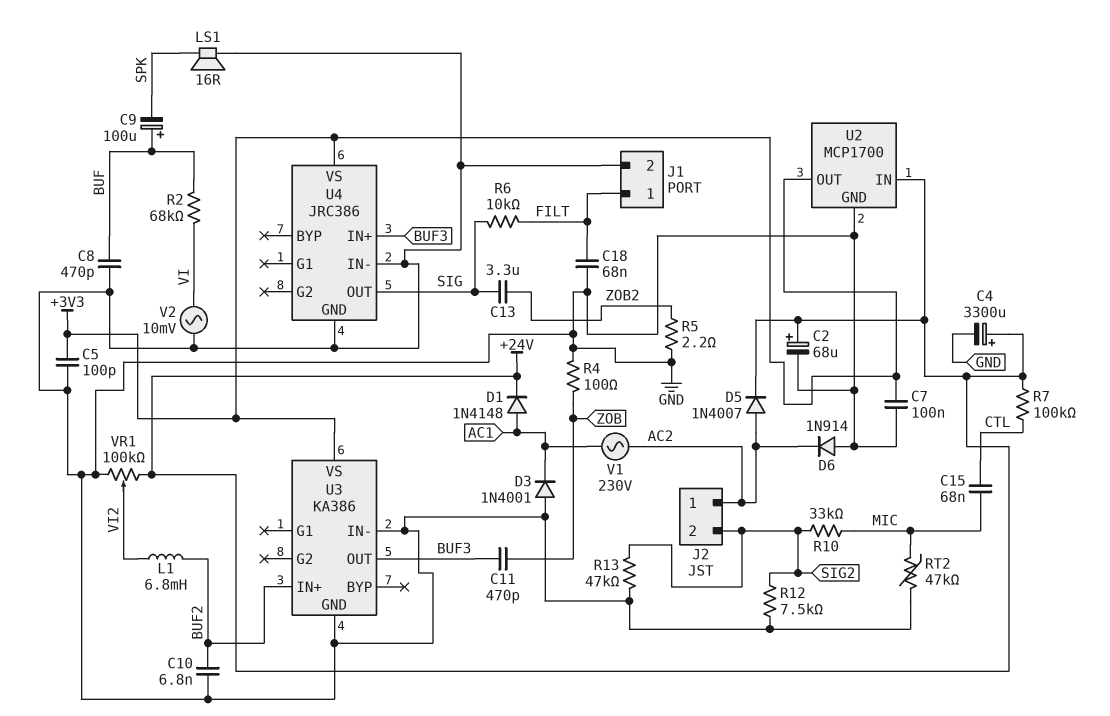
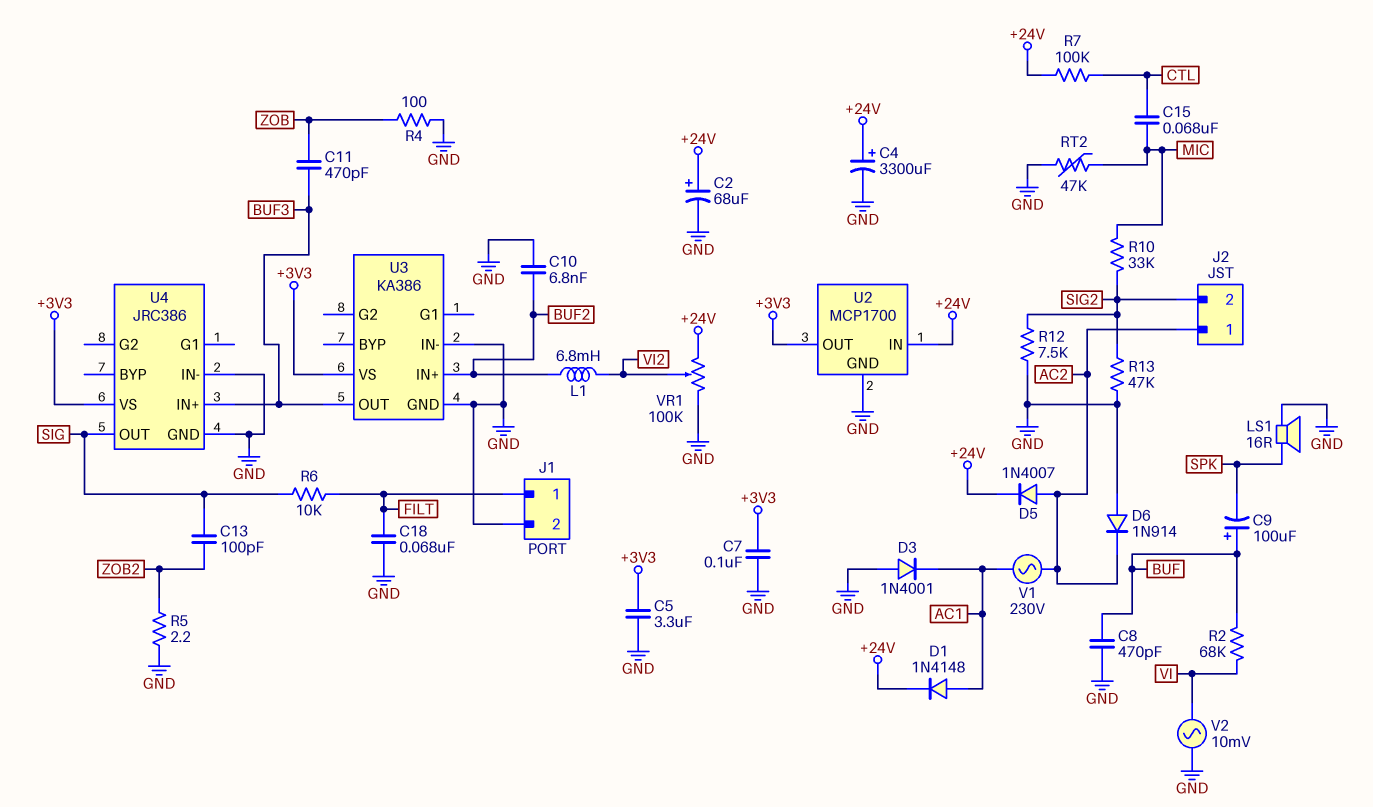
C5: 100pF (+3V3, GND) -> 3.3uF (+3V3, GND)
C13: 3.3uF (SIG, ZOB2) -> 100pF (SIG, ZOB2)

